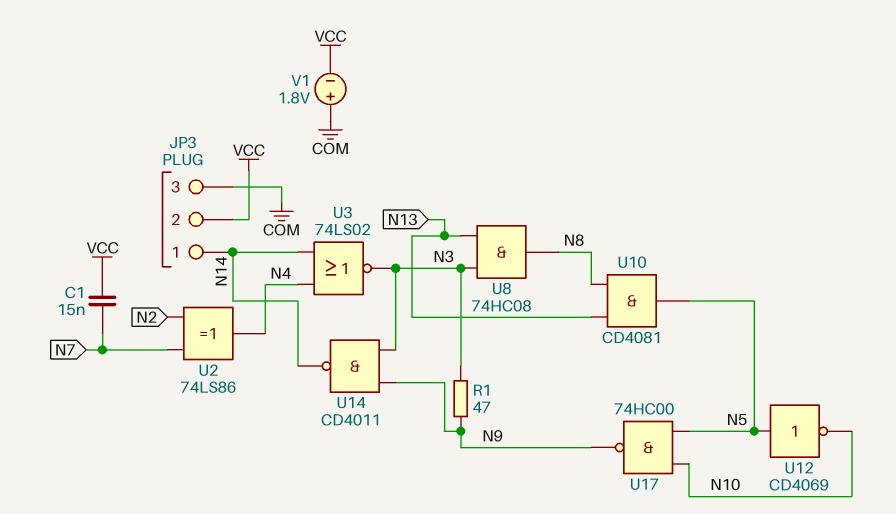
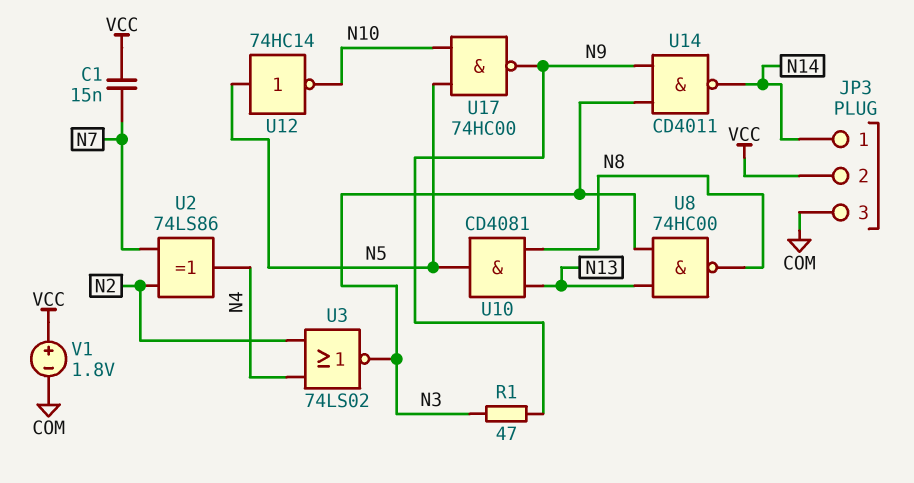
U3: NOR 74LS02 (in N4, in N14, out N3) -> NOR 74LS02 (in N2, in N4, out N3)
U8: AND 74HC08 (in N3, in N13, out N8) -> NAND 74HC00 (in N3, in N13, out N8)
U12: NOT CD4069 (in N5, out N10) -> NOT 74HC14 (in N5, out N10)
V1: 1.8V (plus COM, minus VCC) -> 1.8V (plus VCC, minus COM)

